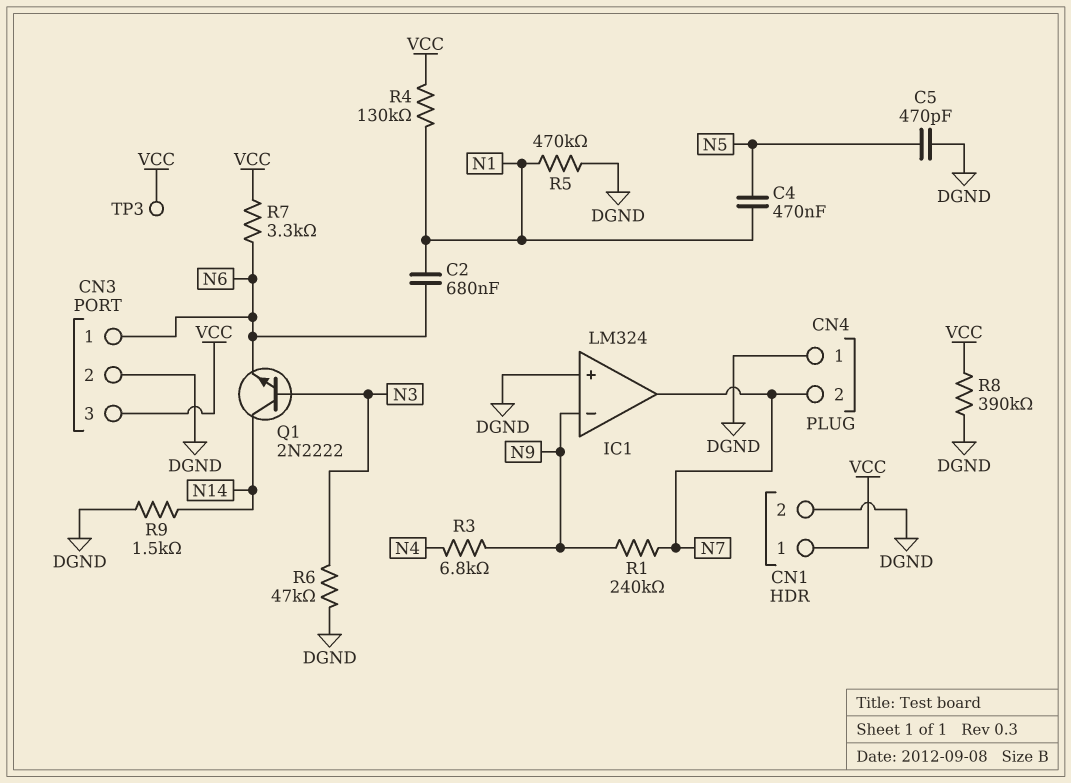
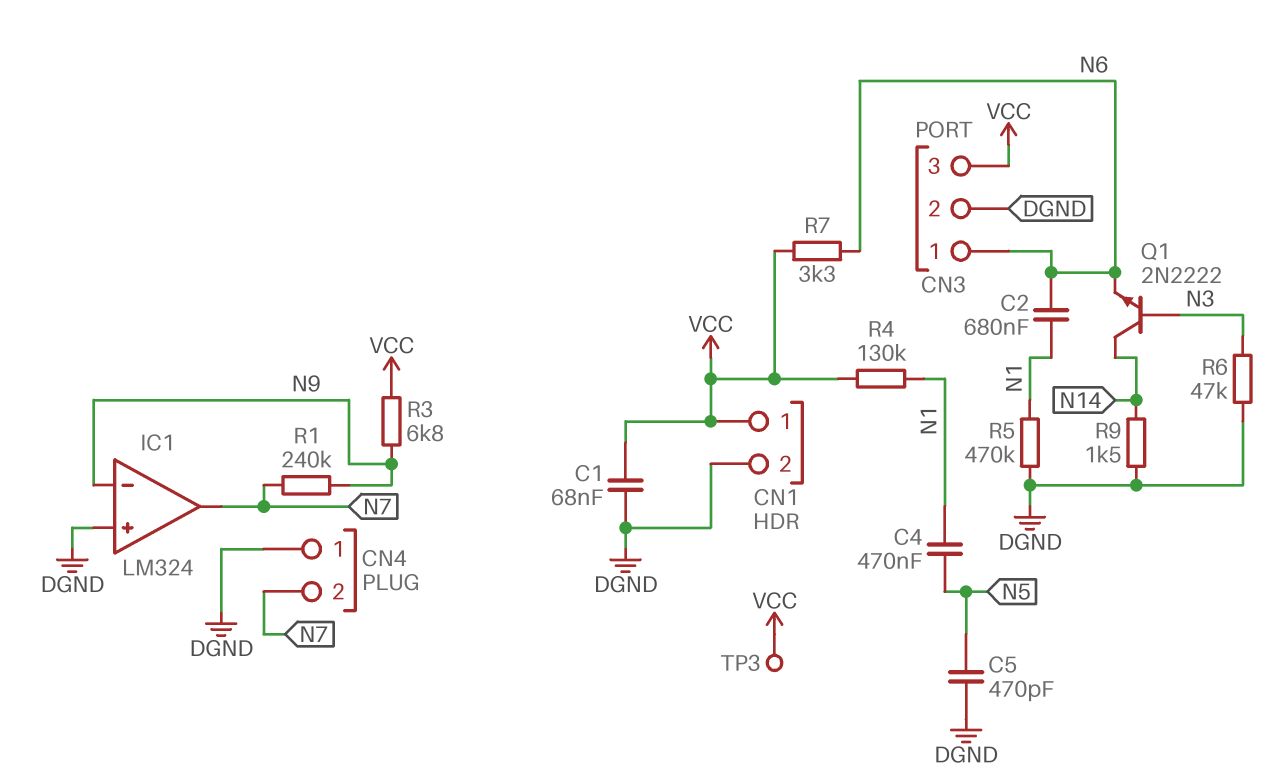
C1: none -> 68nF (DGND, VCC)
R3: 6.8k (N4, N9) -> 6.8k (N9, VCC)
R8: 390k (DGND, VCC) -> none

